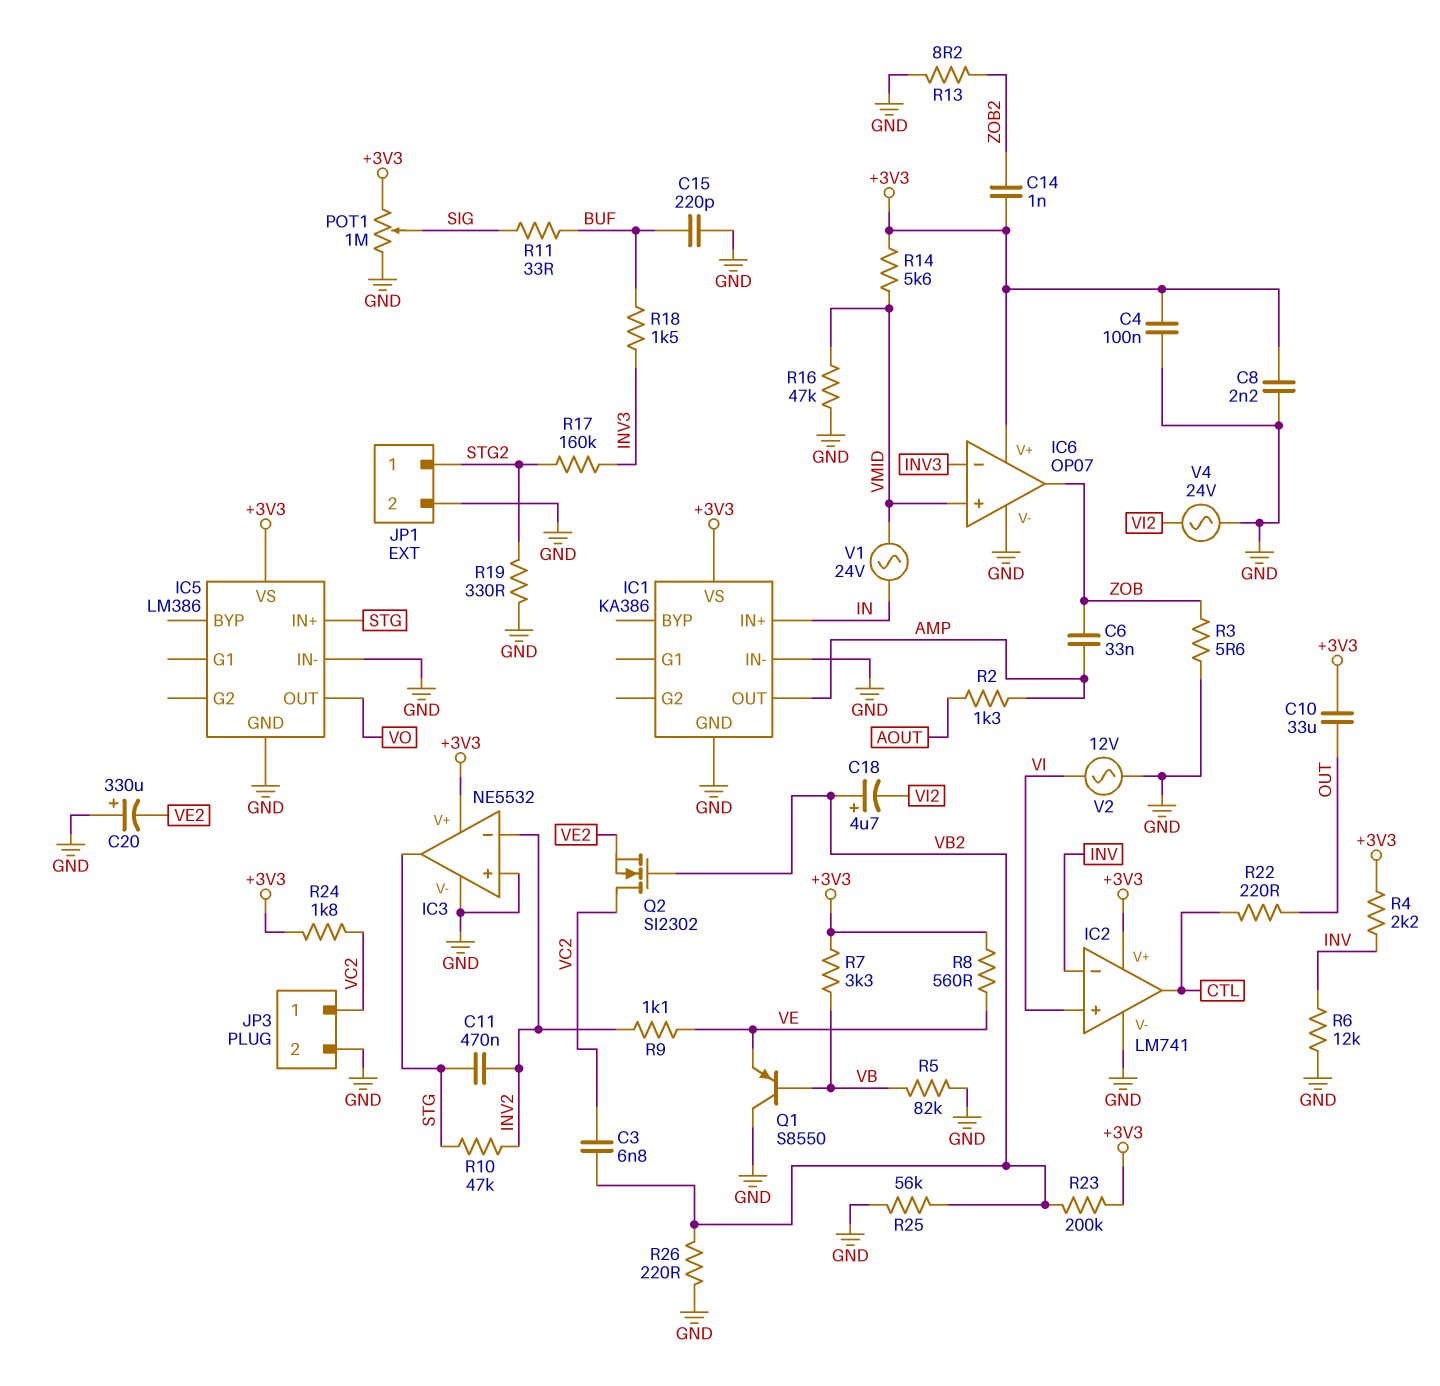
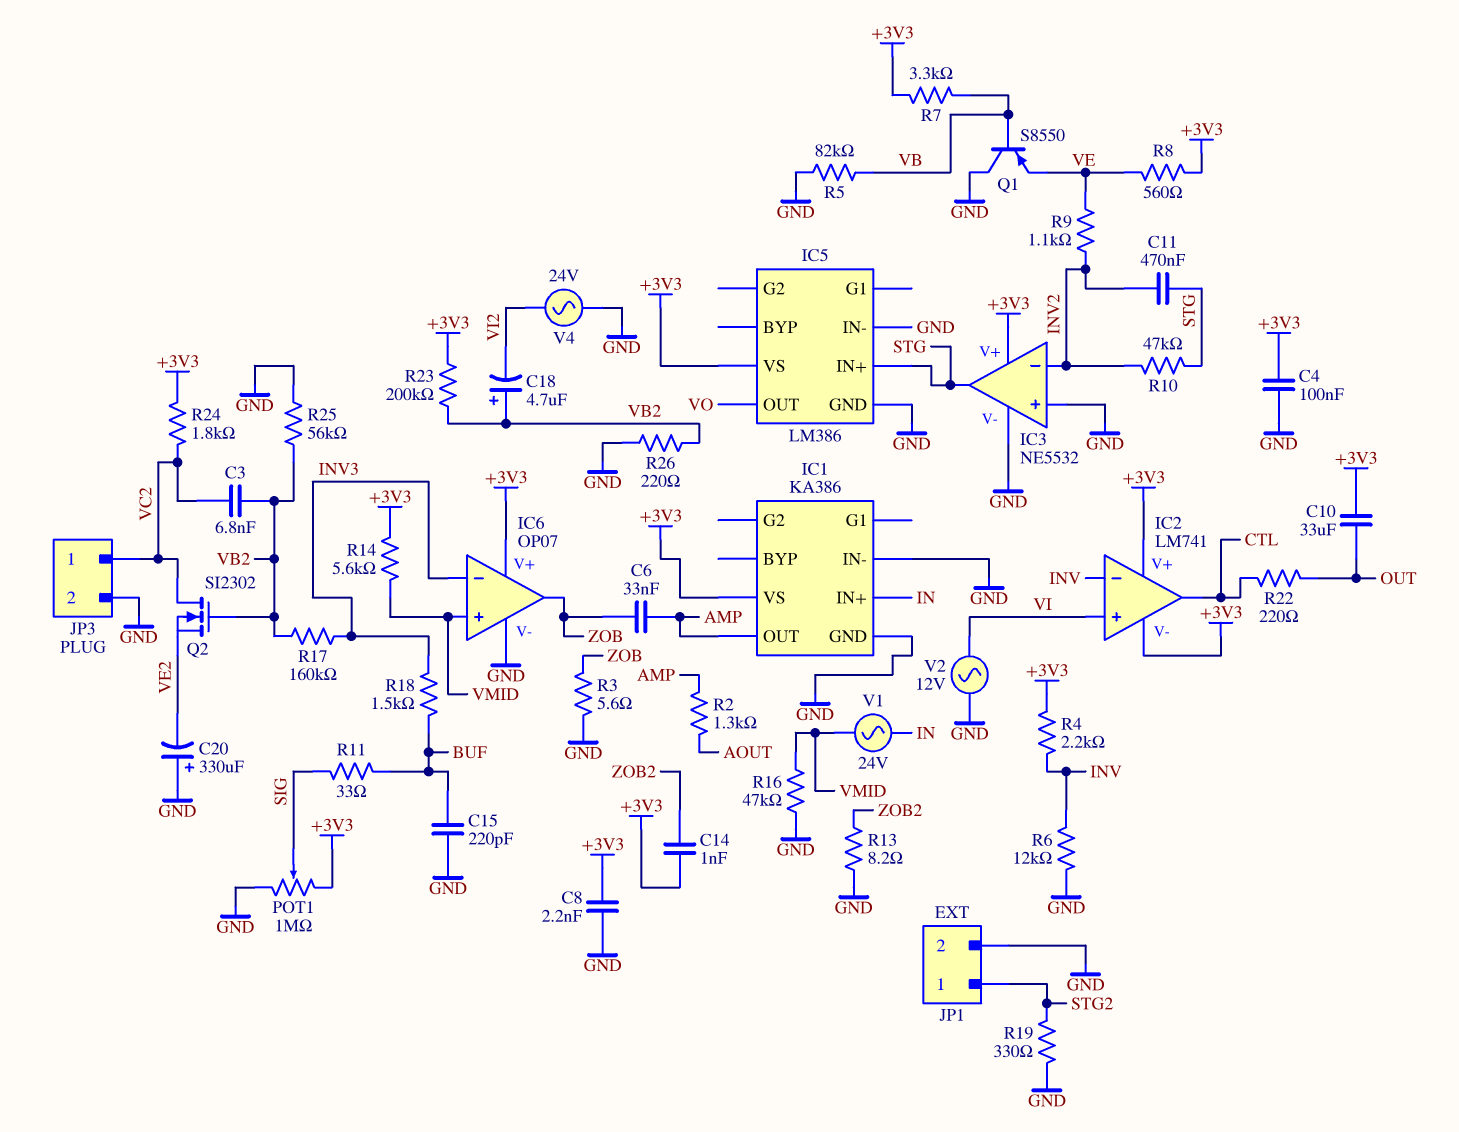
IC2 pin V-: GND -> +3V3
R17: 160k (INV3, STG2) -> 160k (INV3, VB2)

